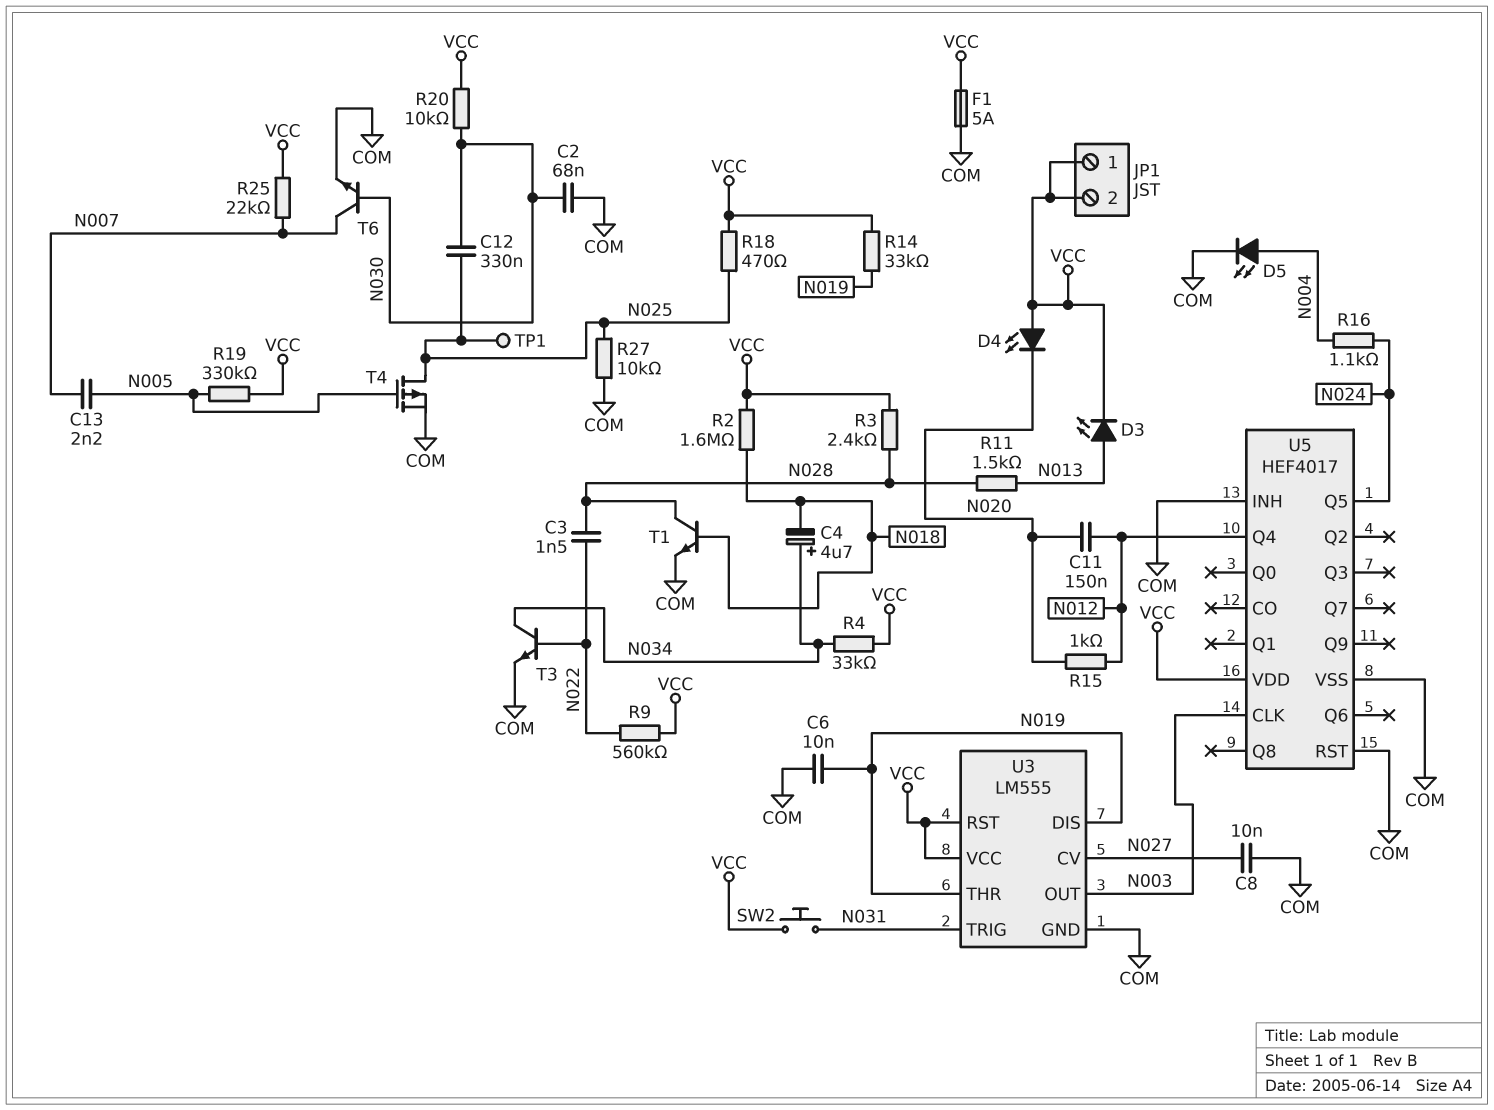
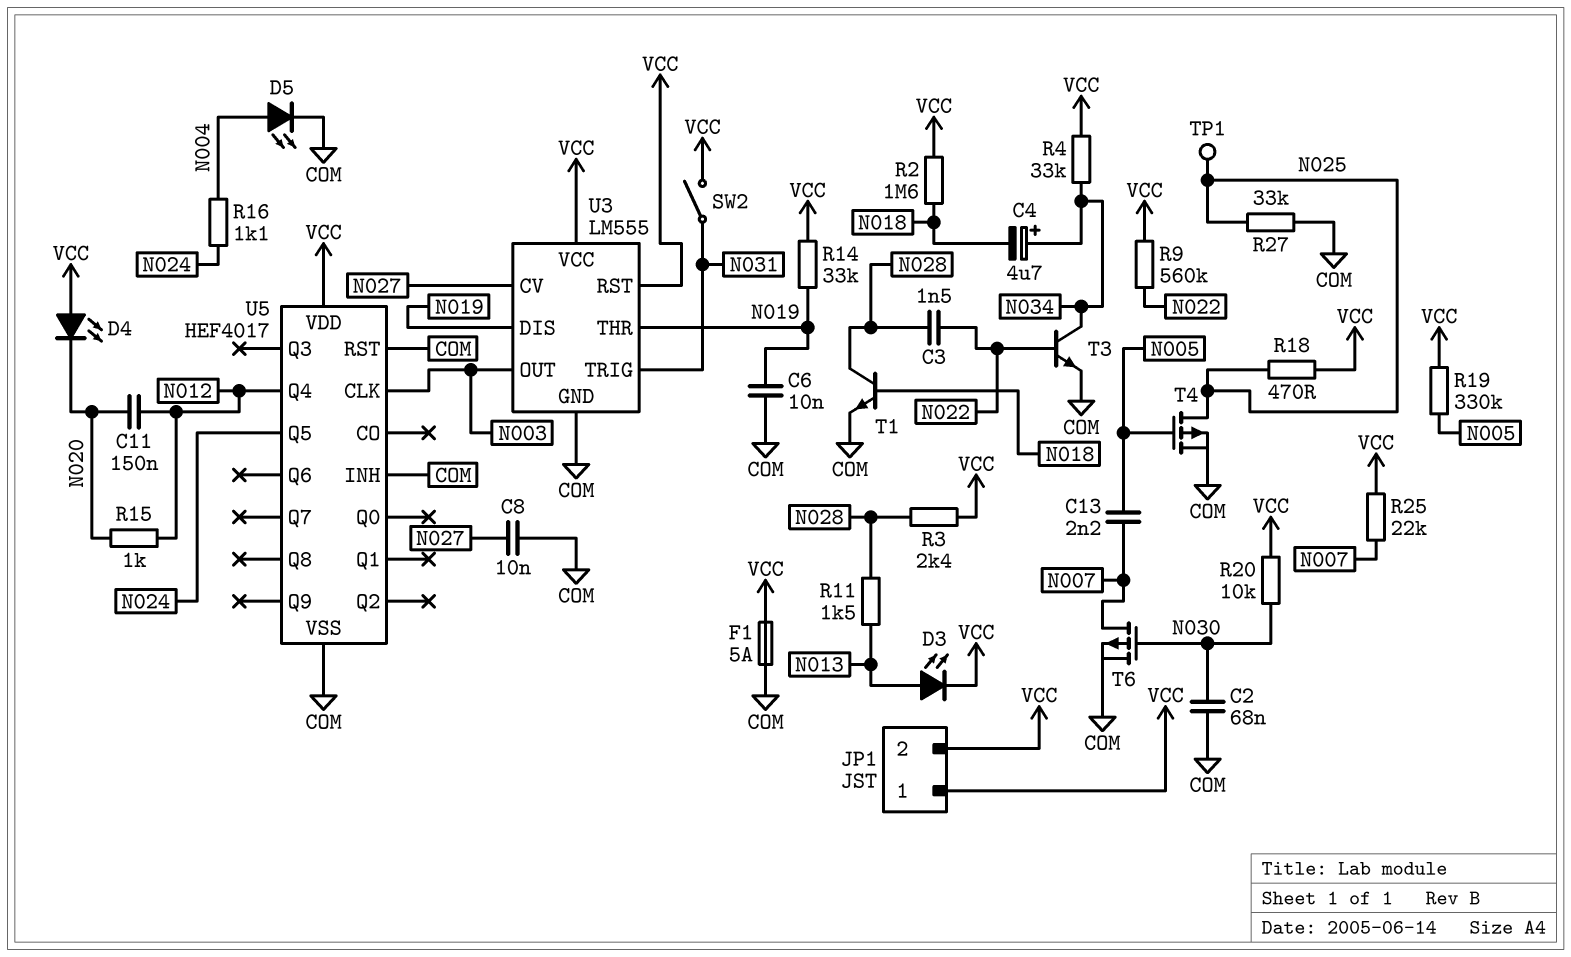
C12: 330nF (N025, N030) -> none
R27: 10k (COM, N025) -> 33k (COM, N025)
SW2: button (N031, VCC) -> switch (N031, VCC)
T6: NPN (B N030, C N007, E COM) -> PMOS (G N030, D N007, S COM)

